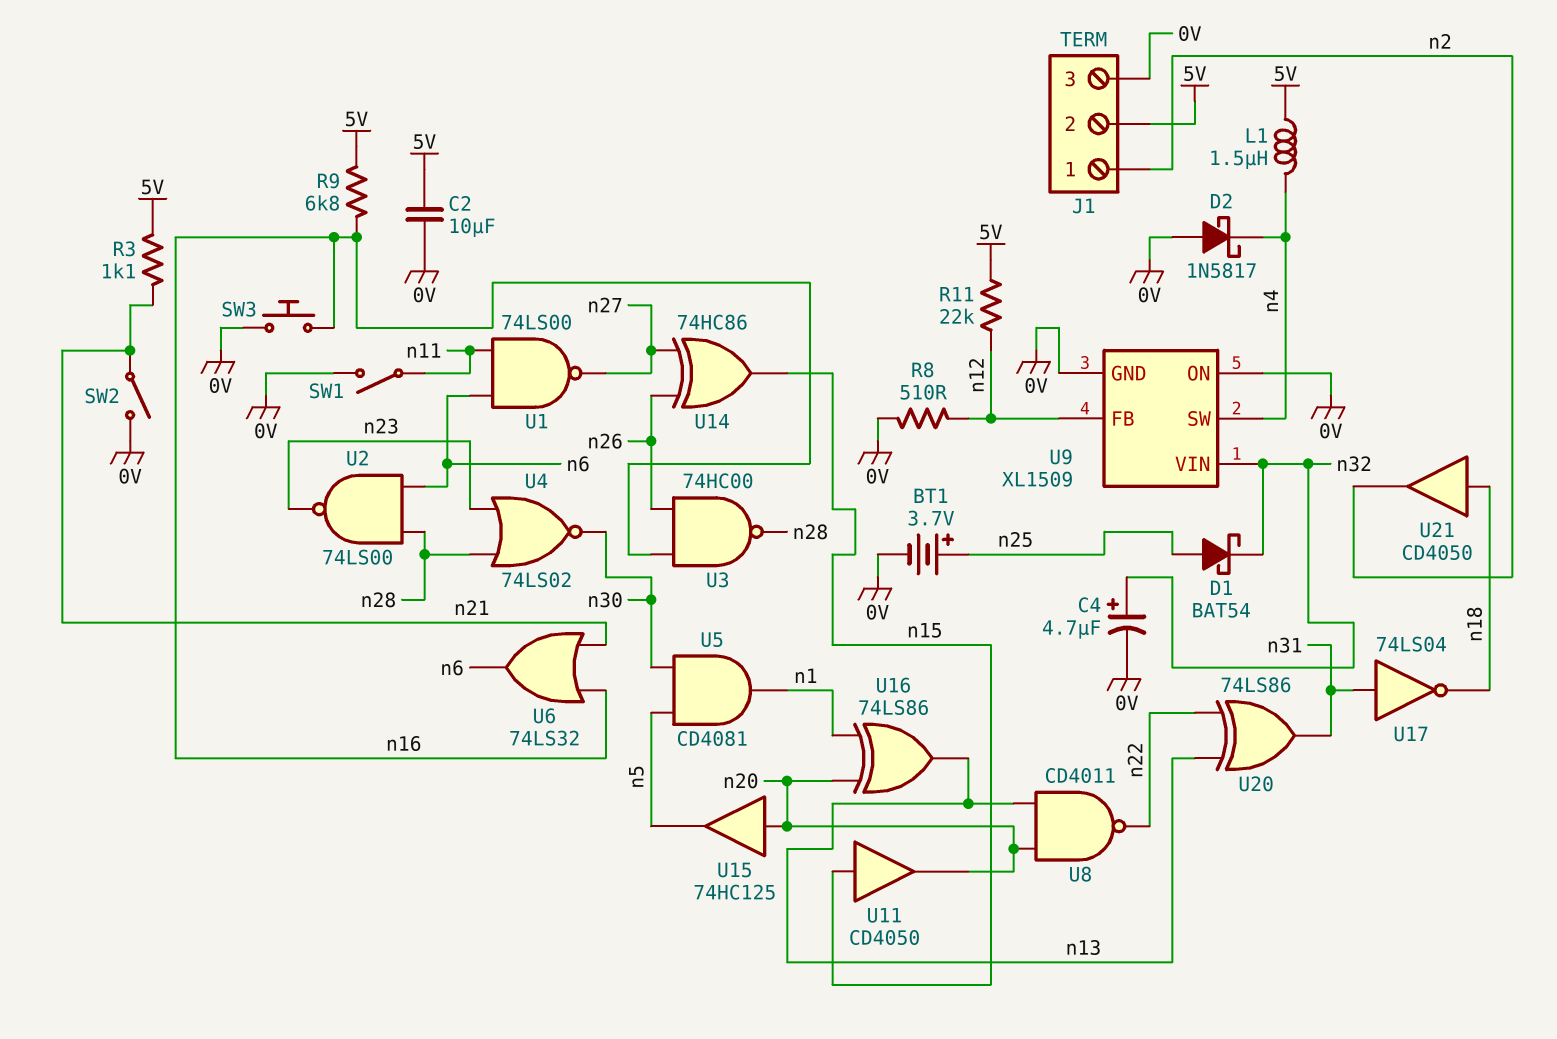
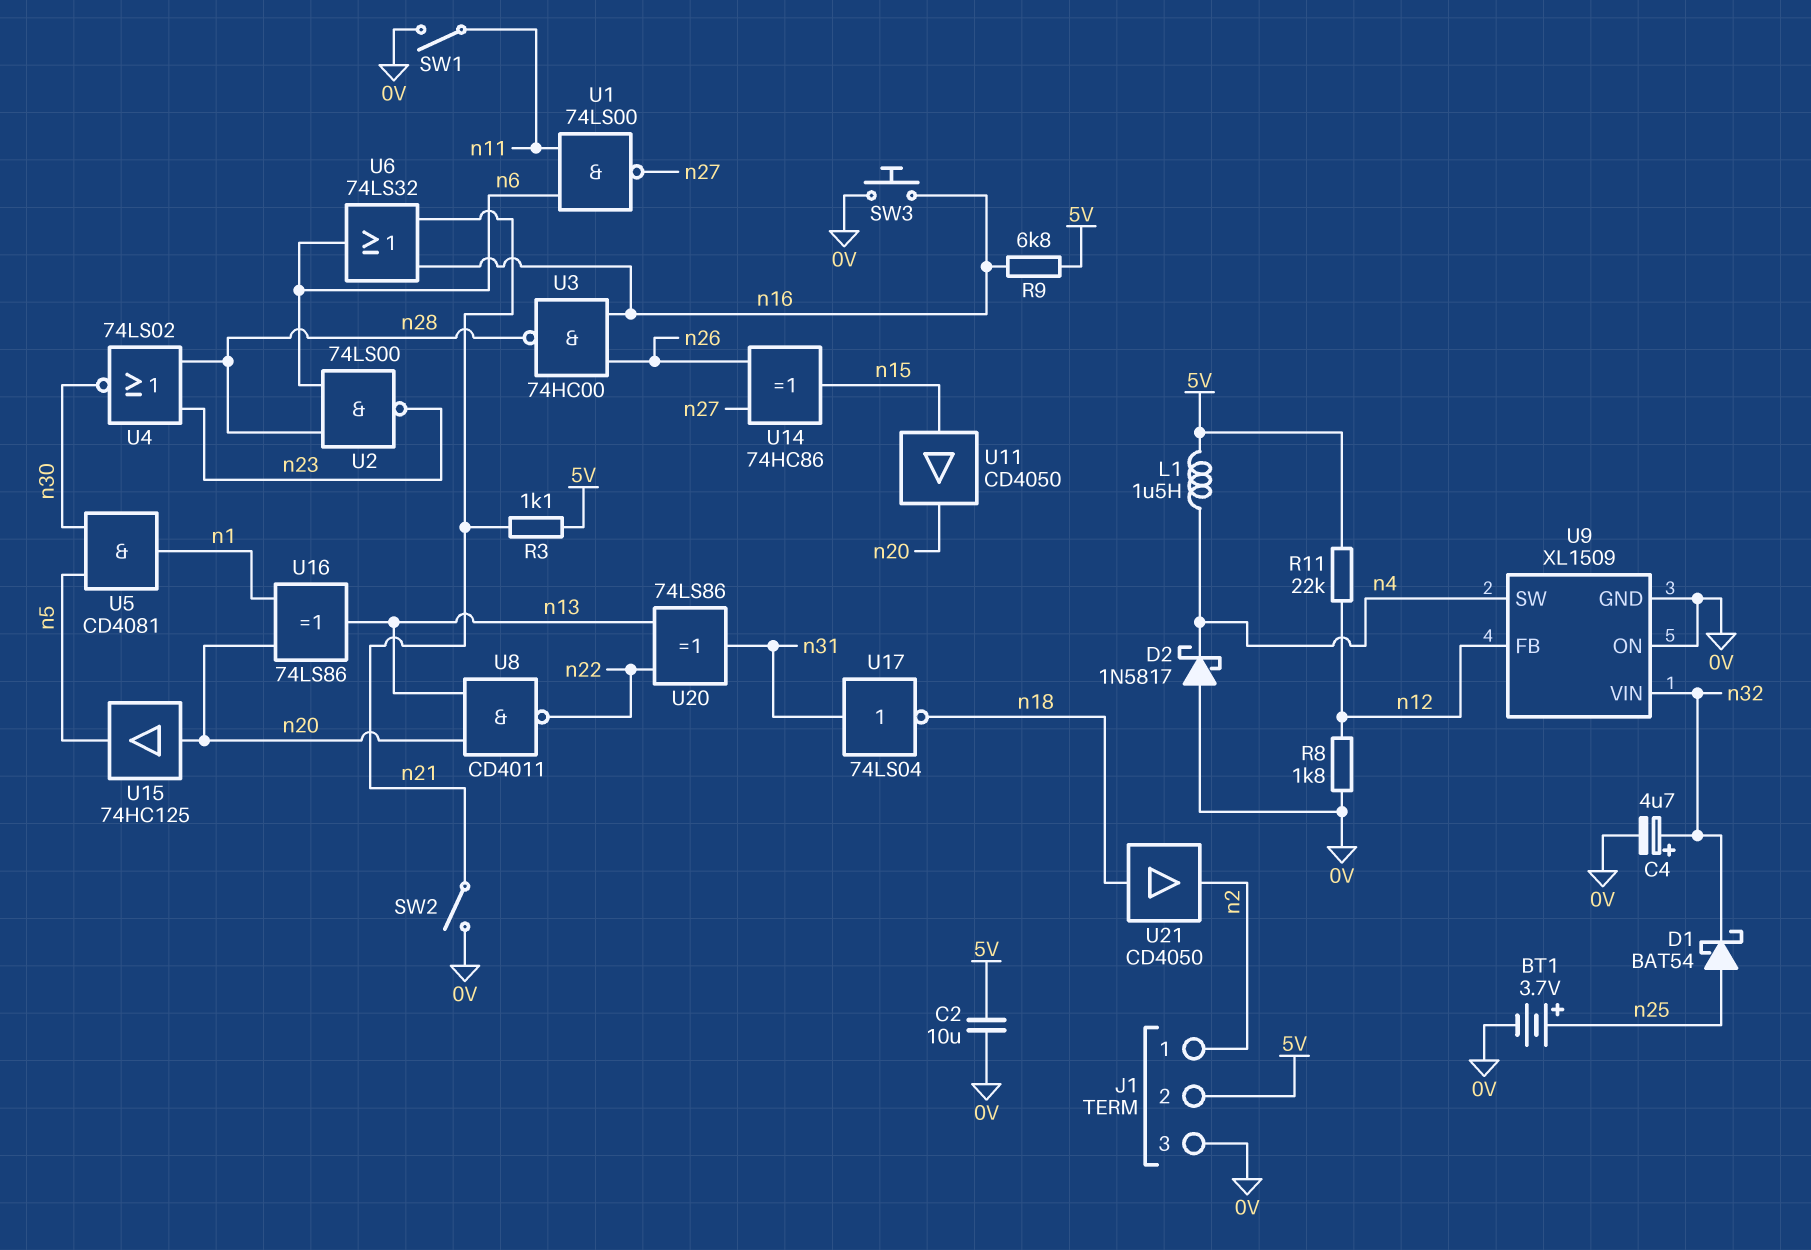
R8: 510 (0V, n12) -> 1.8k (0V, n12)

